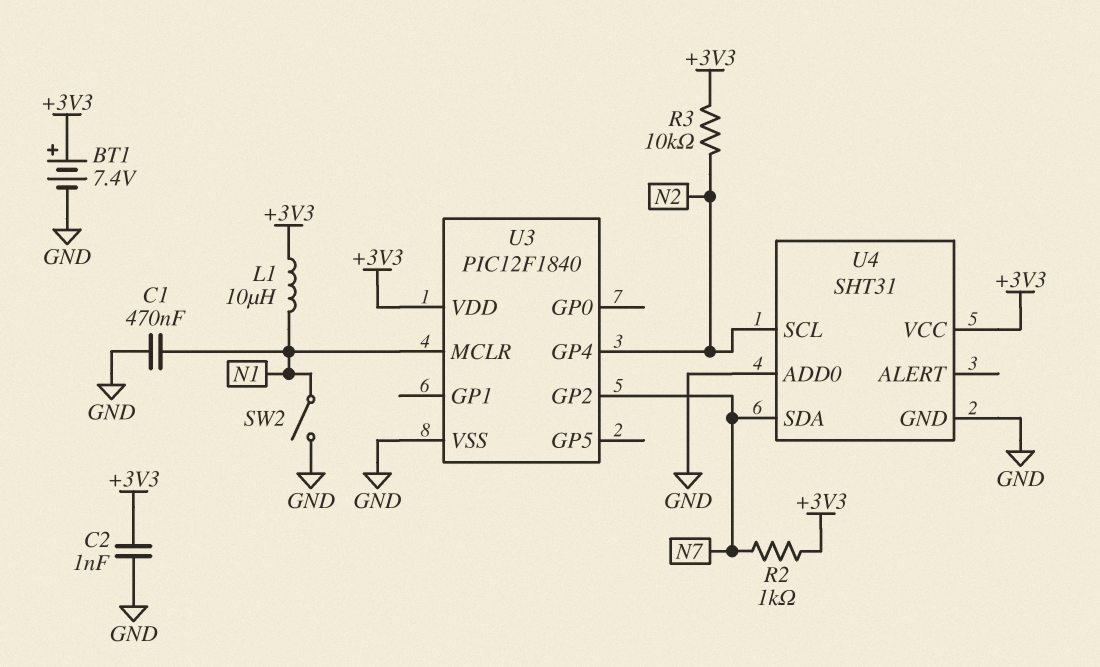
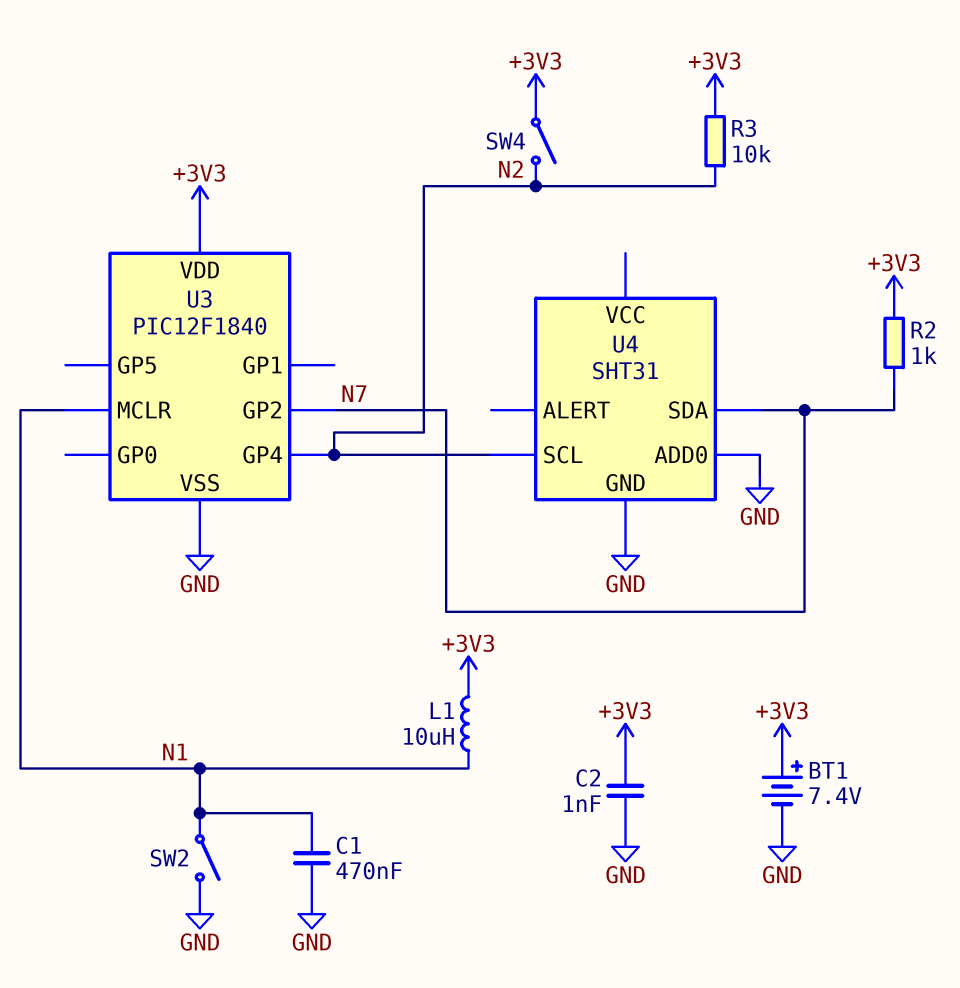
SW4: none -> switch (+3V3, N2)
U4 pin VCC: +3V3 -> none

